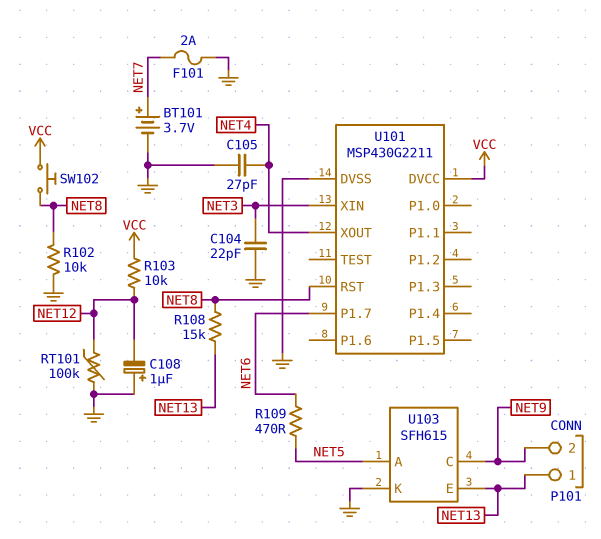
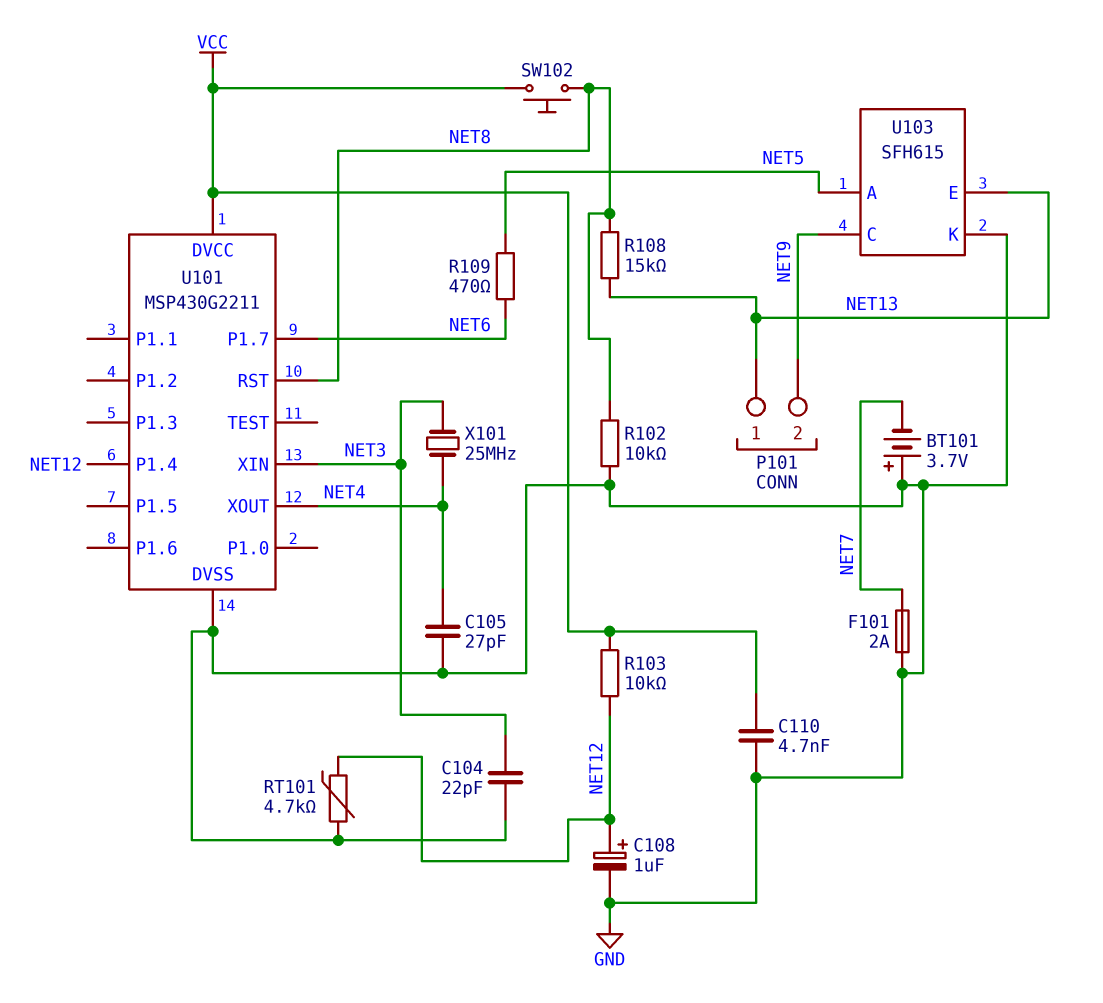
BT101: 3.7V (plus NET7, minus GND) -> 3.7V (plus GND, minus NET7)
C108: 1uF (plus GND, minus NET12) -> 1uF (plus NET12, minus GND)
C110: none -> 4.7nF (GND, VCC)
RT101: 100k (GND, NET12) -> 4.7k (GND, NET12)
U101 pin P1.4: none -> NET12
X101: none -> 25MHz (NET3, NET4)

